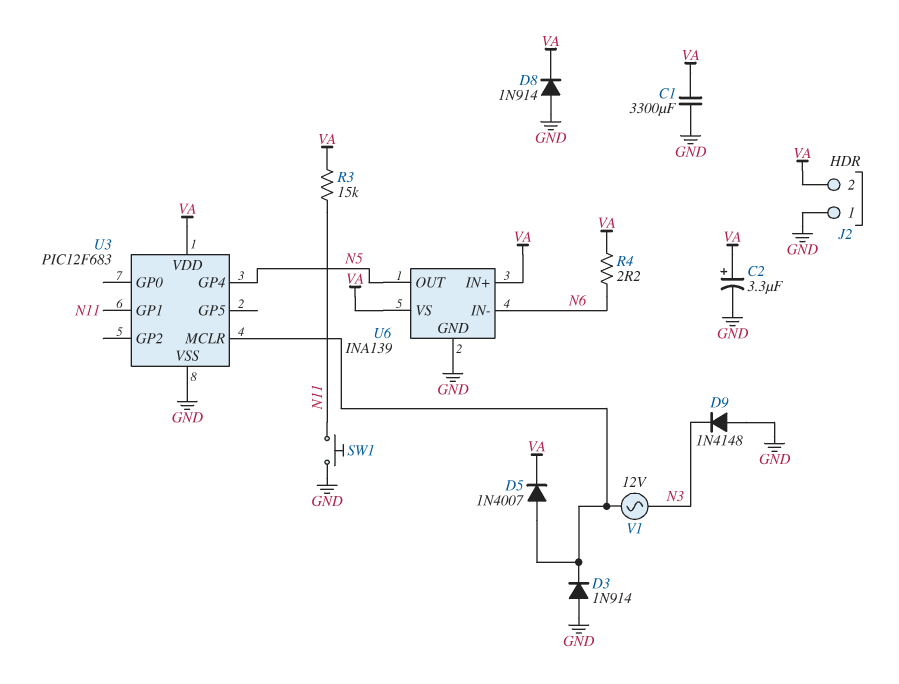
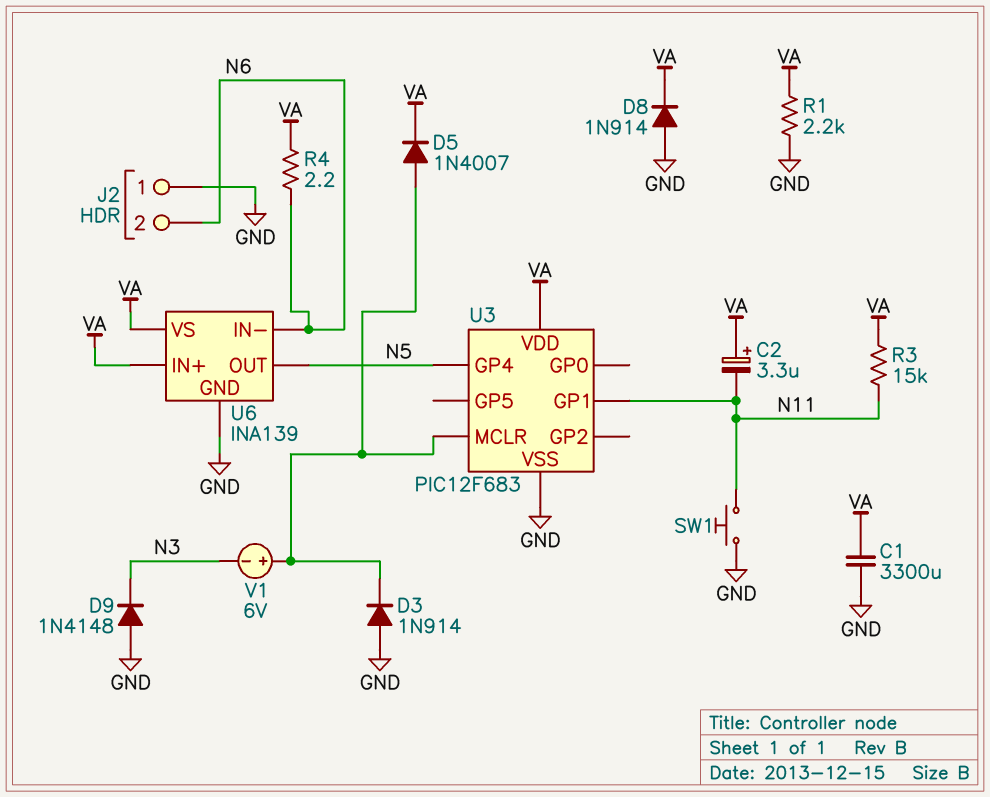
C2: 3.3uF (plus VA, minus GND) -> 3.3uF (plus VA, minus N11)
J2 pin 2: VA -> N6
R1: none -> 2.2k (GND, VA)
V1: AC 12V (N3, U3/MCLR) -> 6V (plus U3/MCLR, minus N3)

